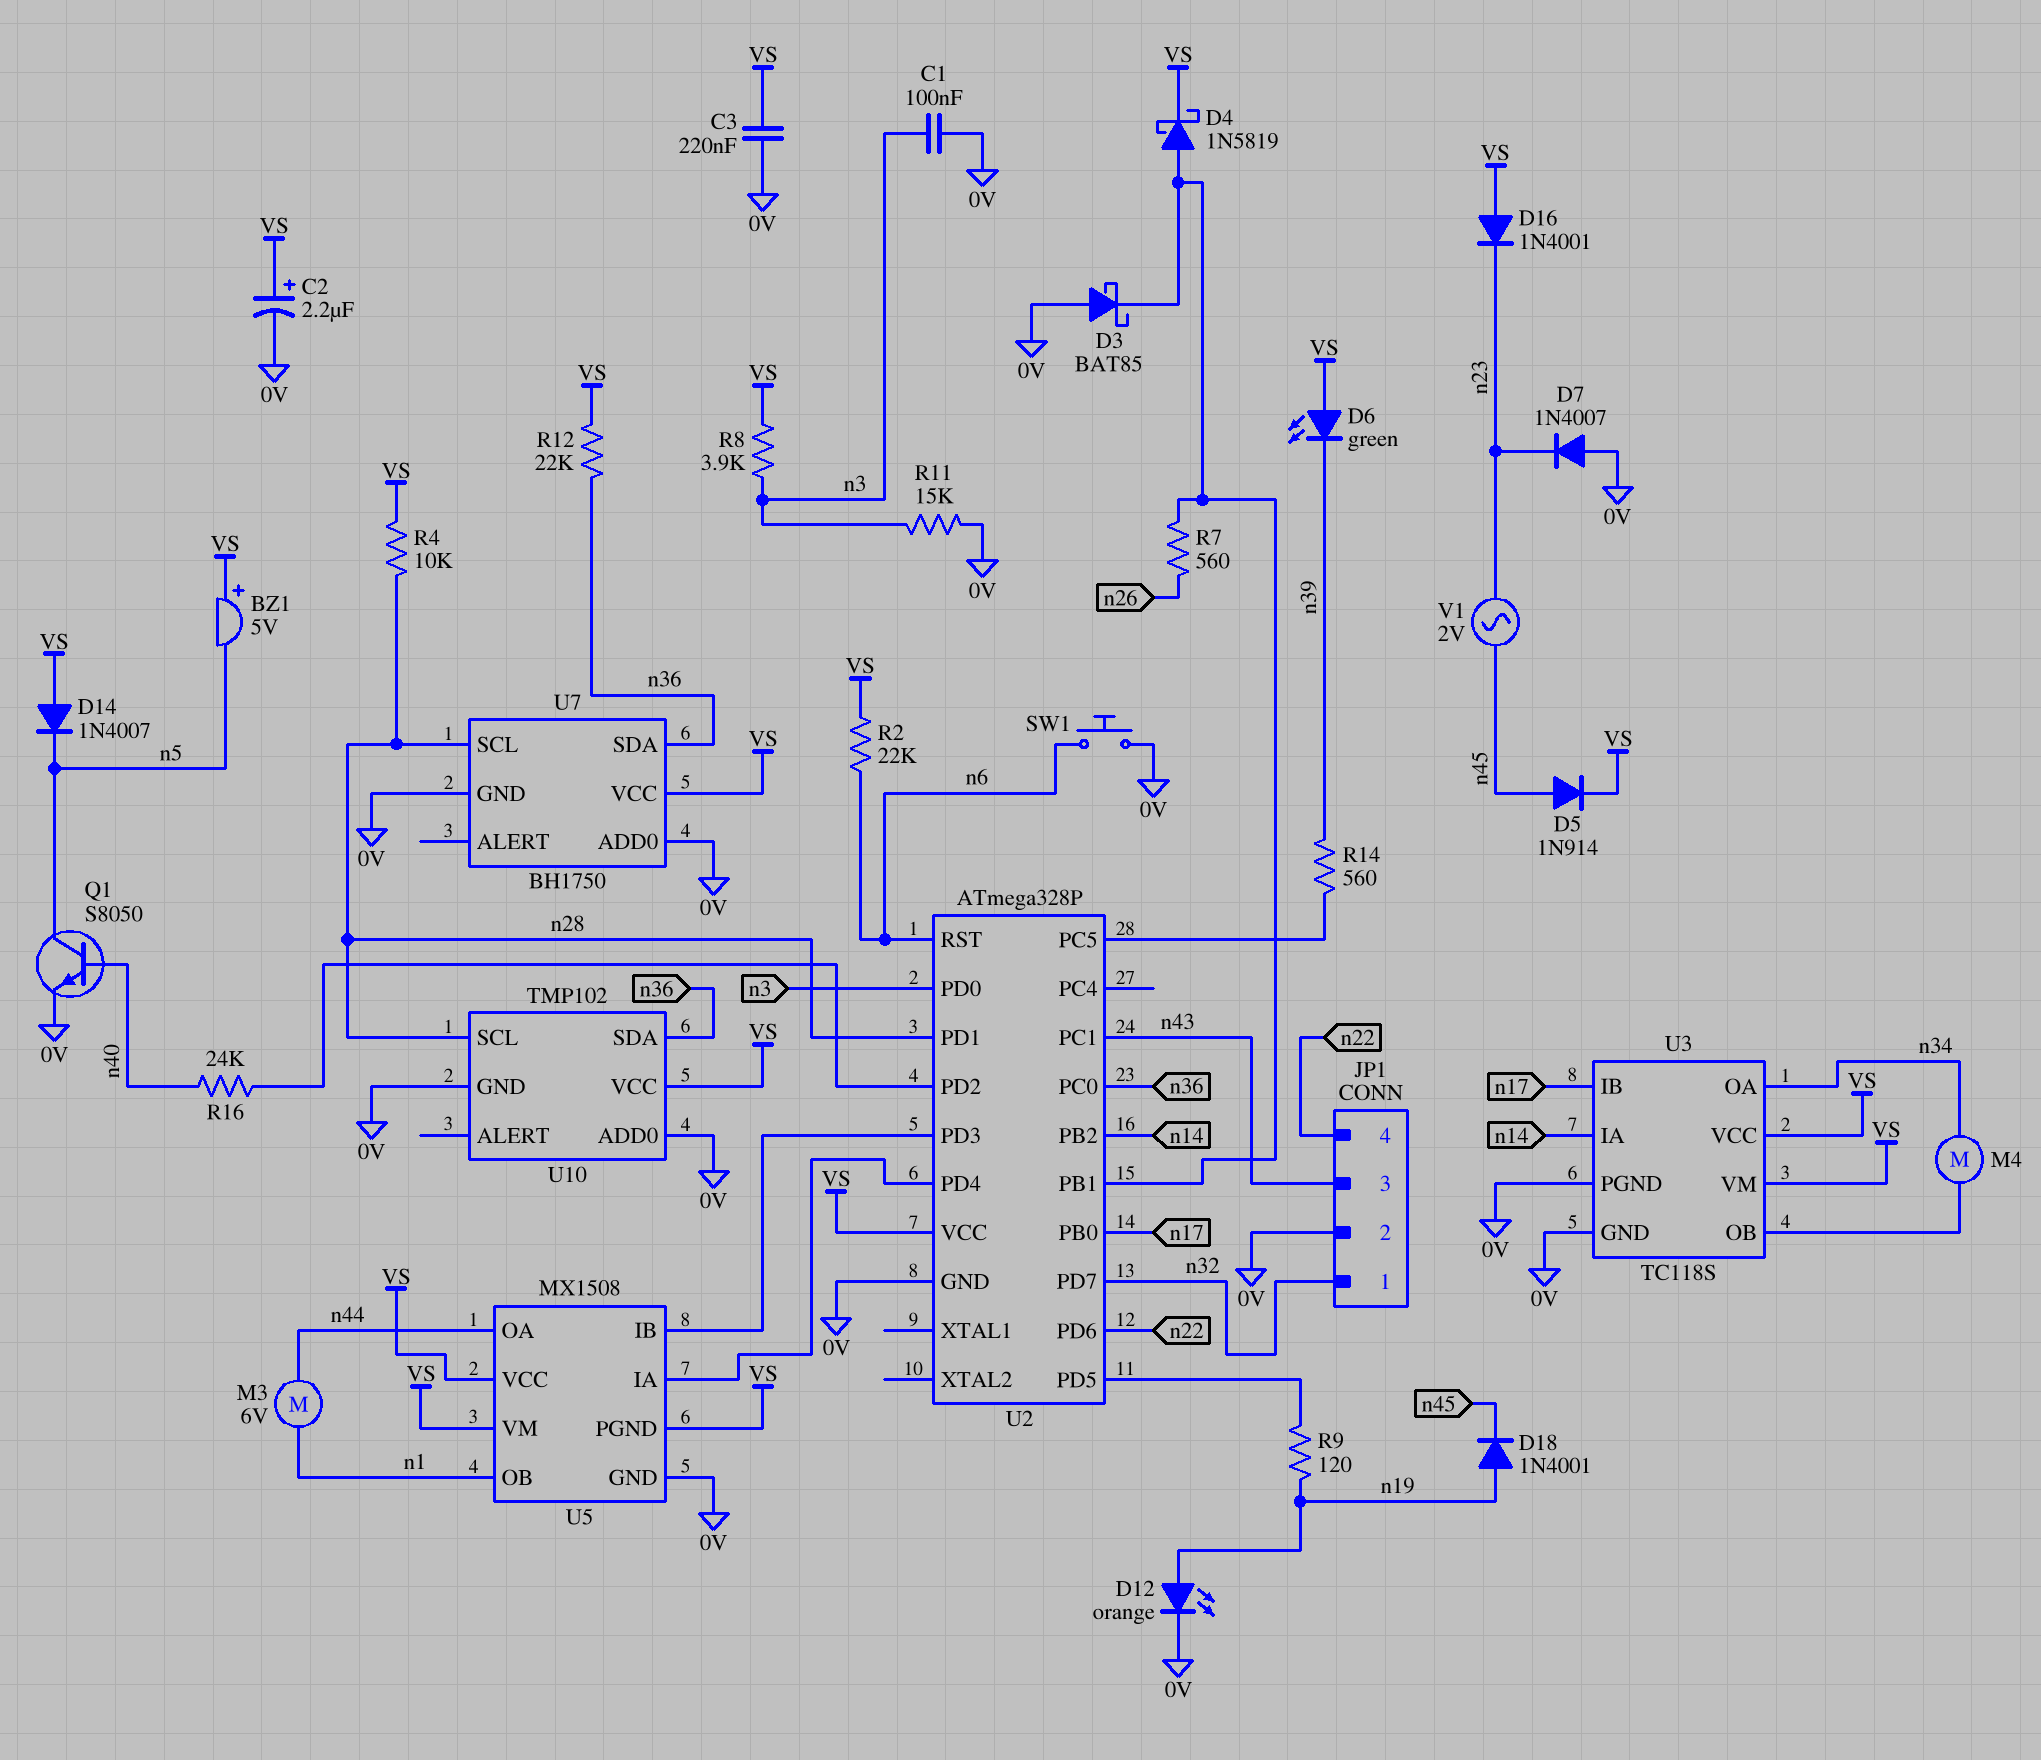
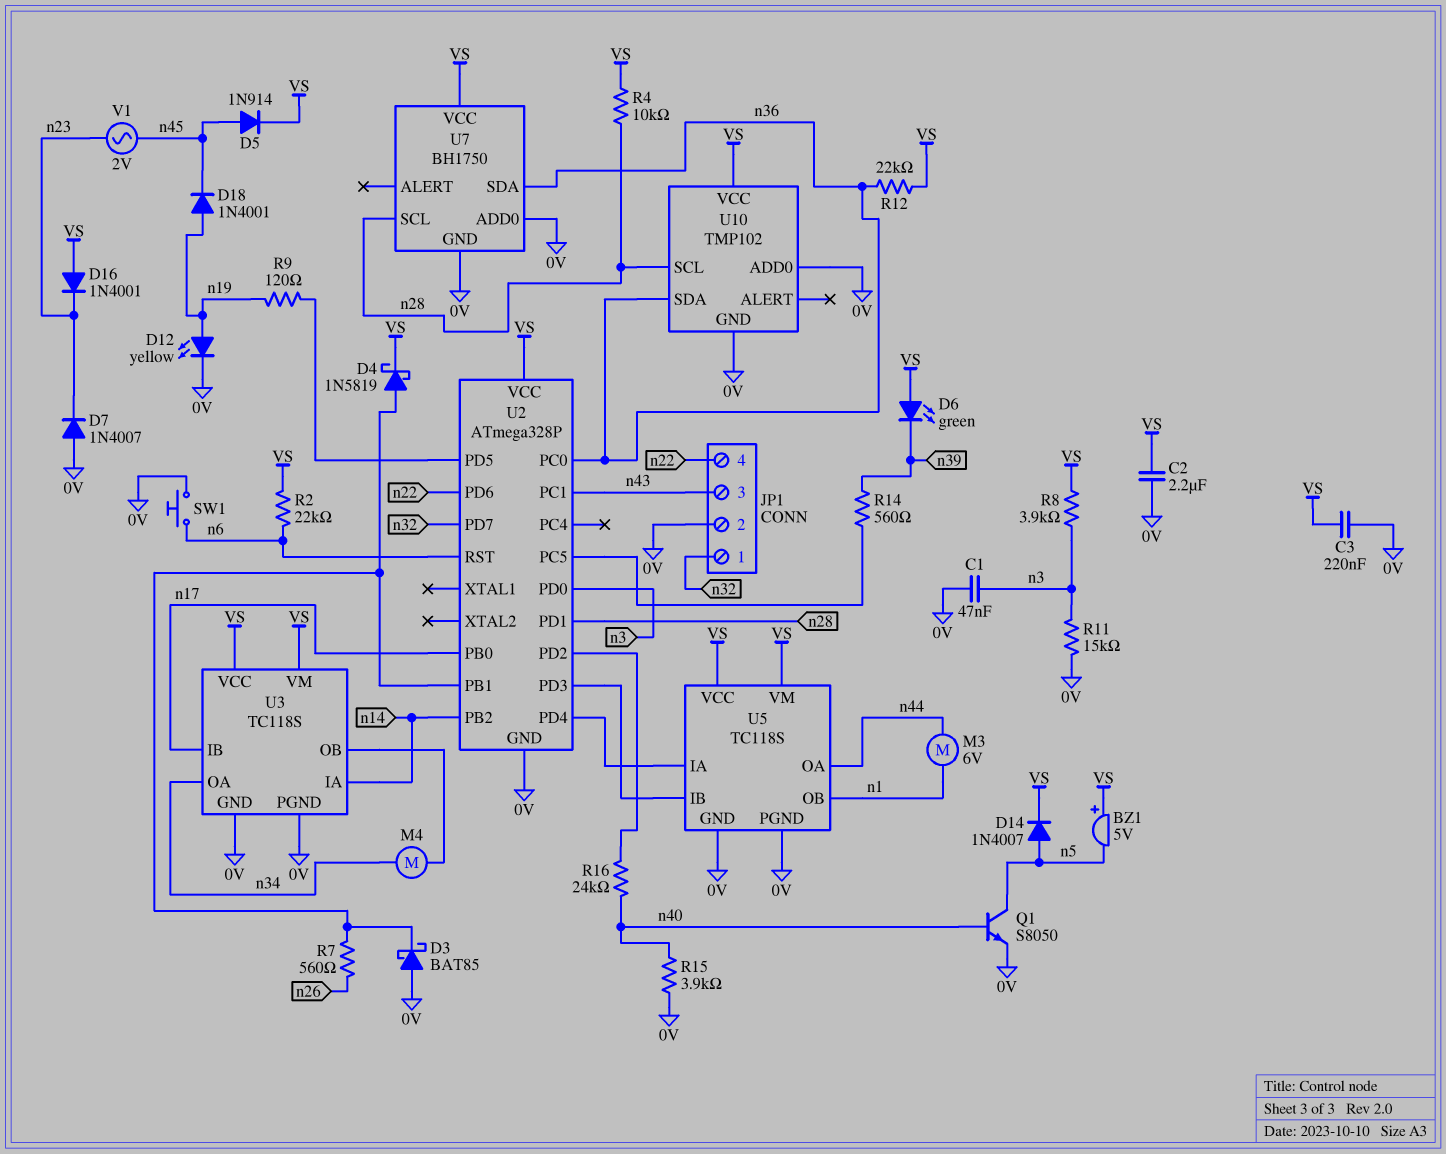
C1: 100nF (0V, n3) -> 47nF (0V, n3)
C2: 2.2uF (plus VS, minus 0V) -> 2.2uF (0V, VS)
D12: LED orange (A n19, K 0V) -> LED yellow (A n19, K 0V)
D14: diode 1N4007 (A VS, K n5) -> diode 1N4007 (A n5, K VS)
R15: none -> 3.9k (0V, n40)
U5: MX1508 -> TC118S
U5 pin PGND: VS -> 0V

